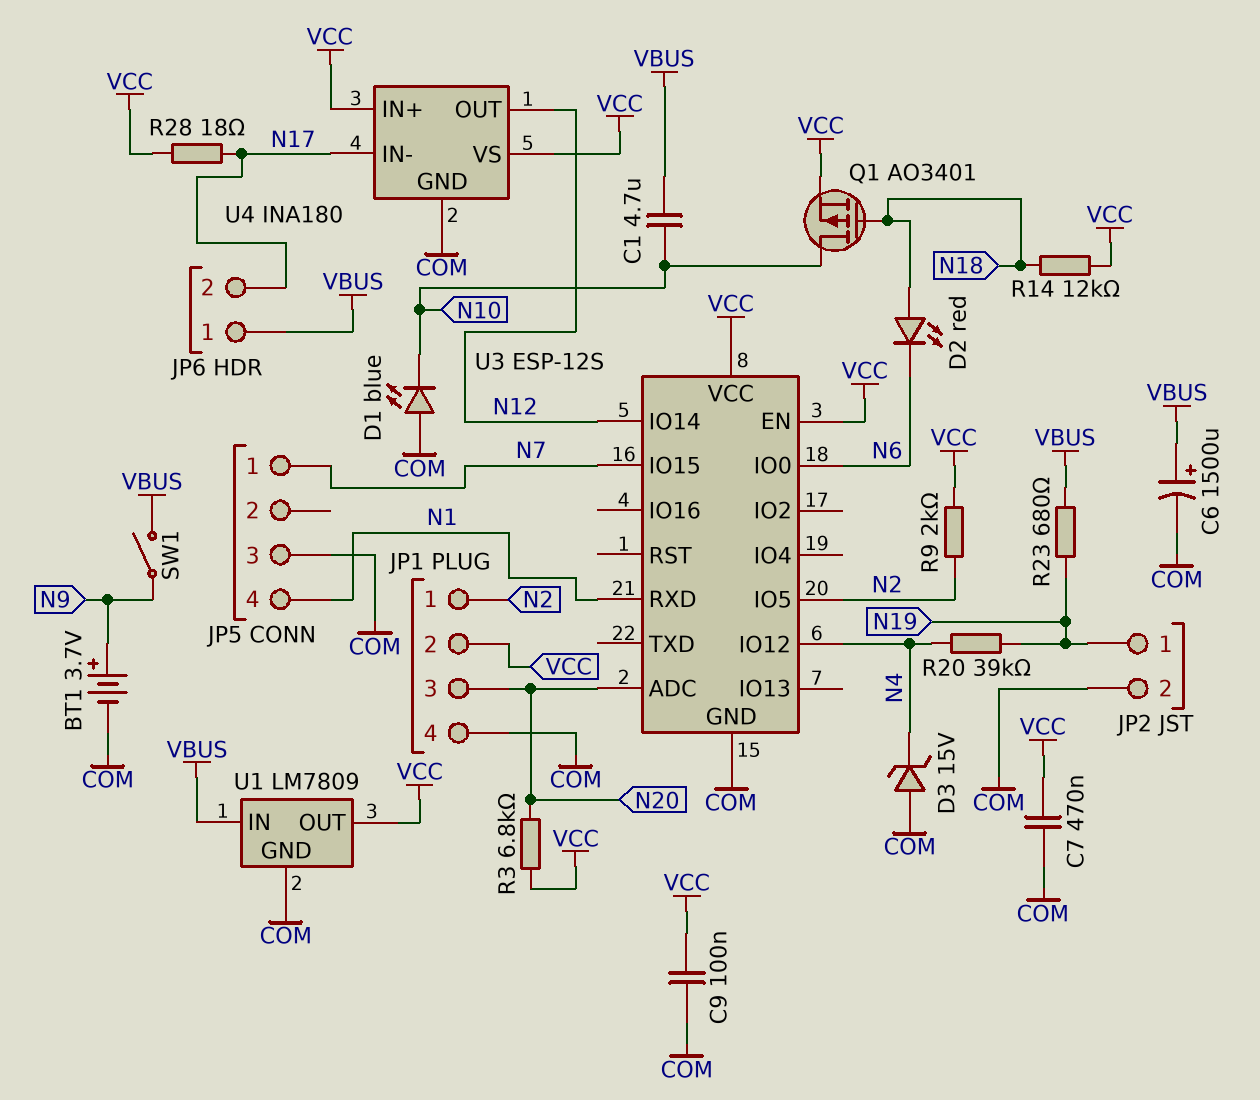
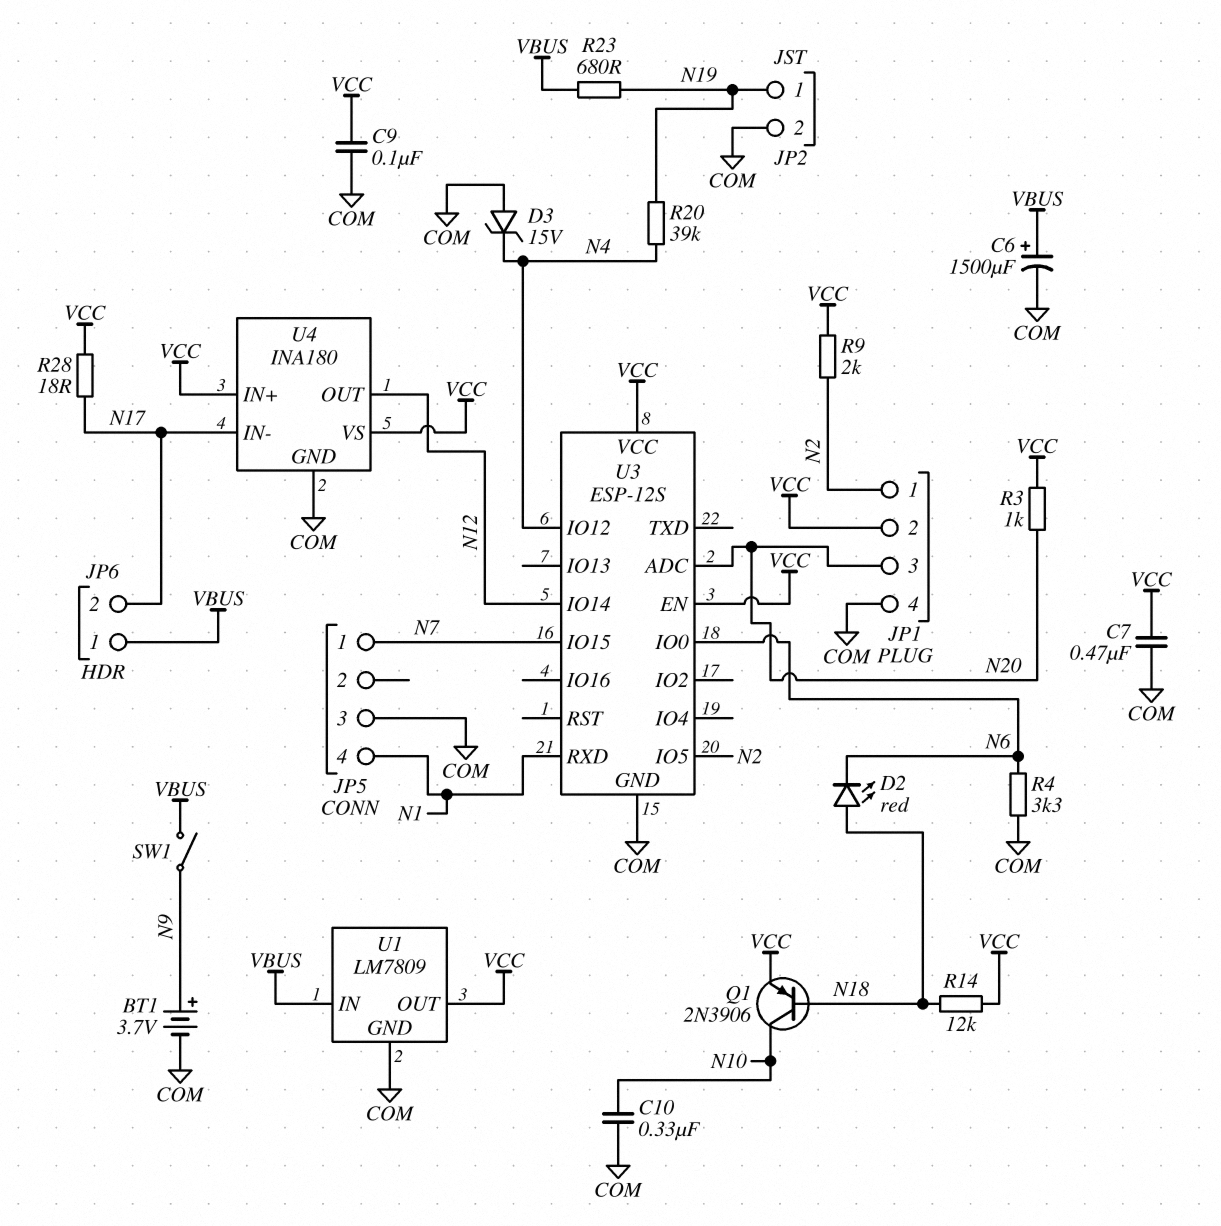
C1: 4.7uF (N10, VBUS) -> none
C10: none -> 330nF (COM, N10)
D1: LED blue (A COM, K N10) -> none
Q1: PMOS AO3401 (G N18, D N10, S VCC) -> PNP 2N3906 (B N18, C N10, E VCC)
R3: 6.8k (N20, VCC) -> 1k (N20, VCC)
R4: none -> 3.3k (COM, N6)

